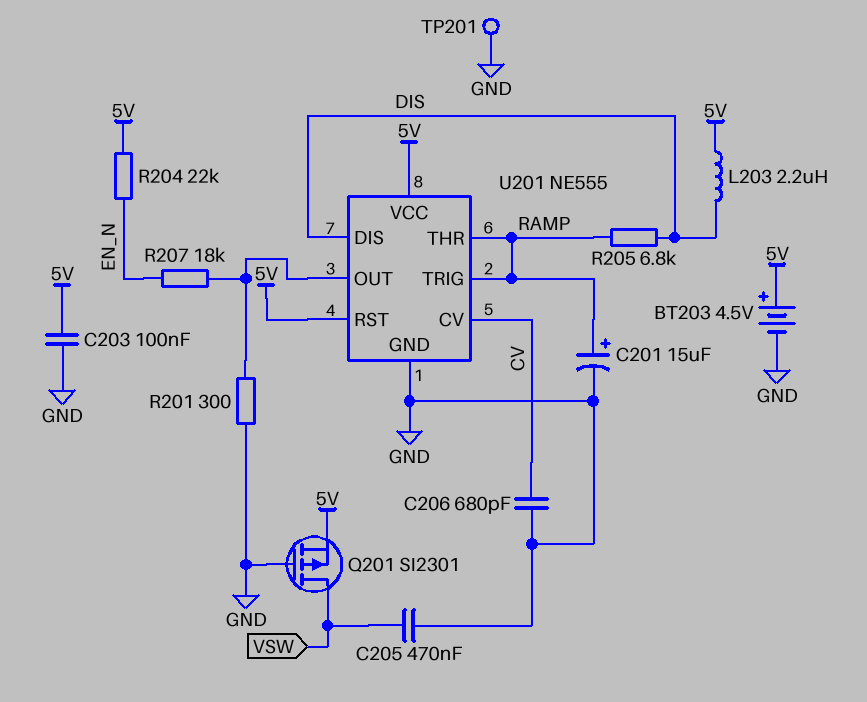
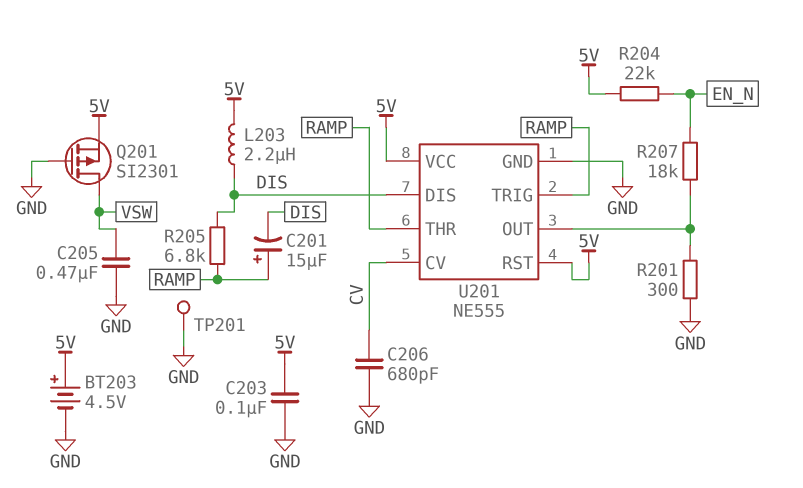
C201: 15uF (plus RAMP, minus GND) -> 15uF (plus RAMP, minus DIS)

